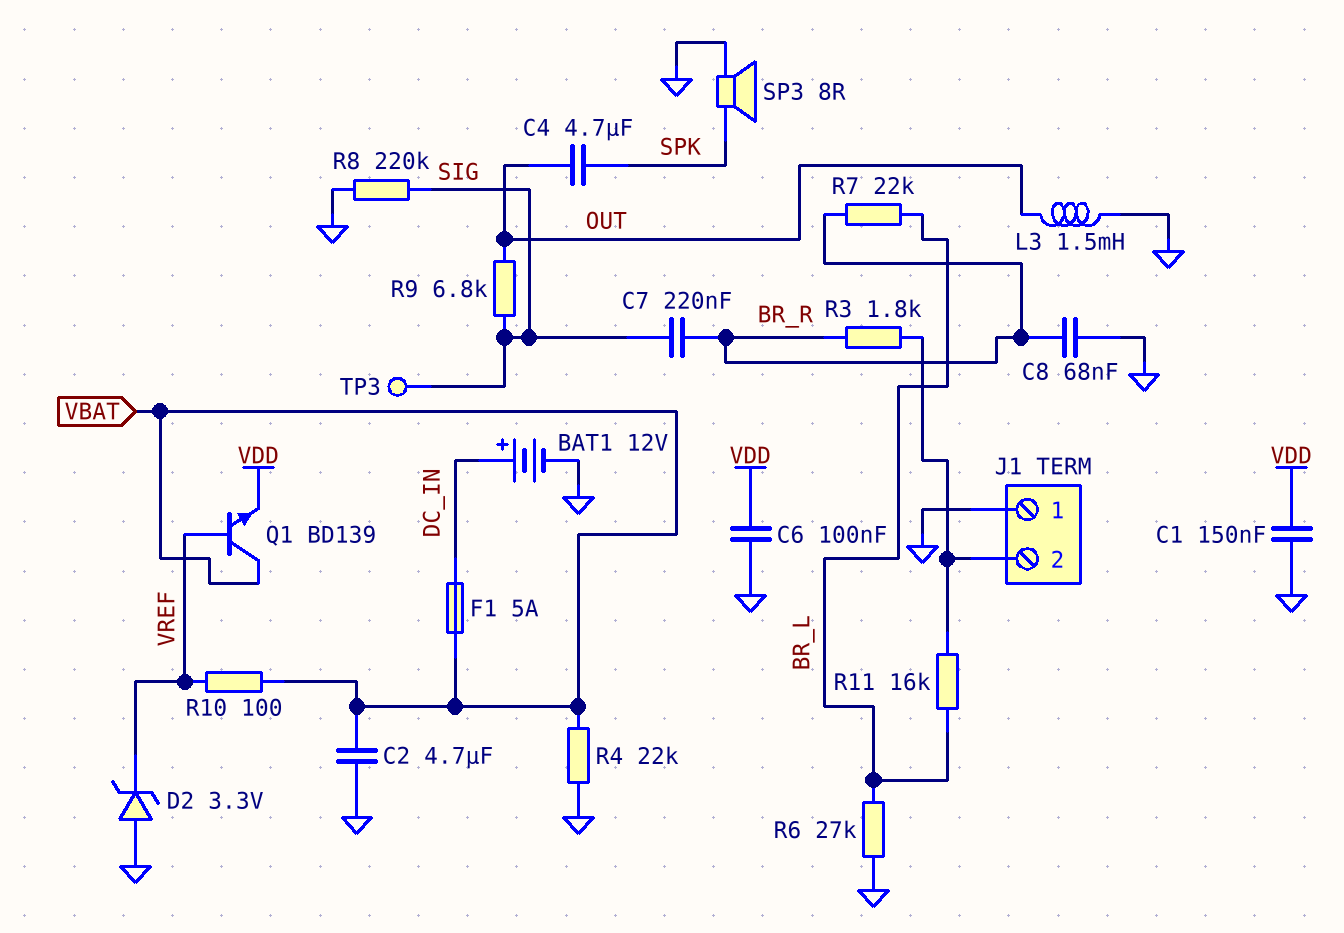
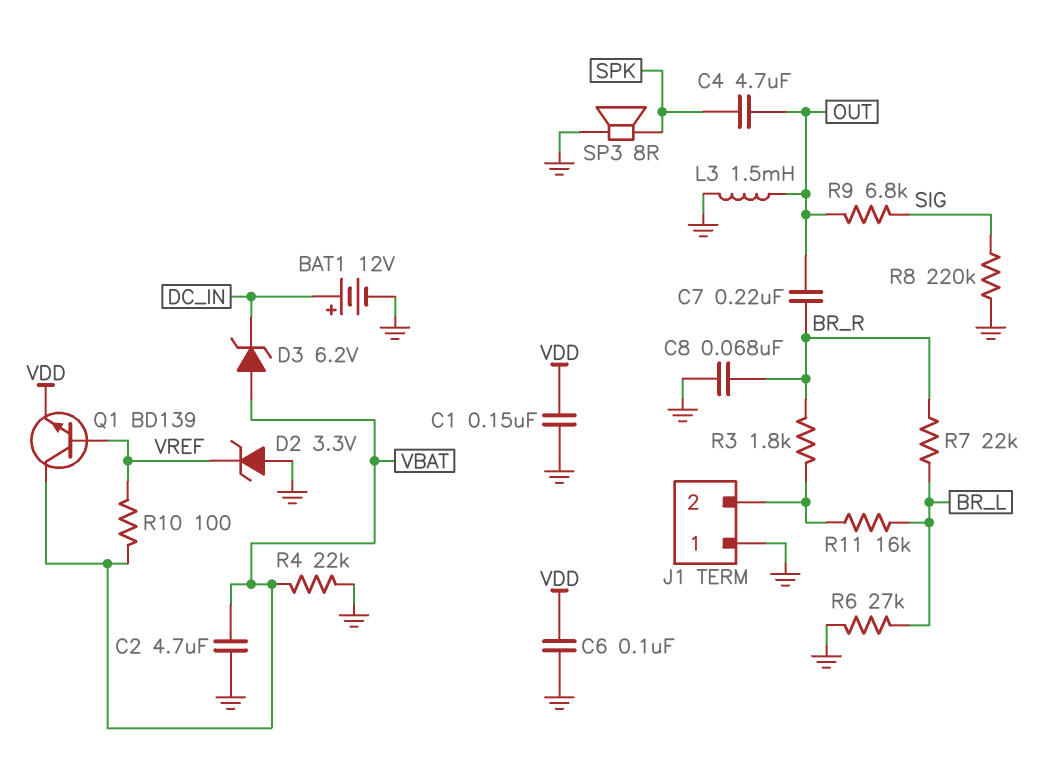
C7: 220nF (BR_R, SIG) -> 220nF (BR_R, OUT)
D3: none -> zener 6.2V (A VBAT, K DC_IN)
F1: 5A (DC_IN, VBAT) -> none
TP3: test point (SIG) -> none

